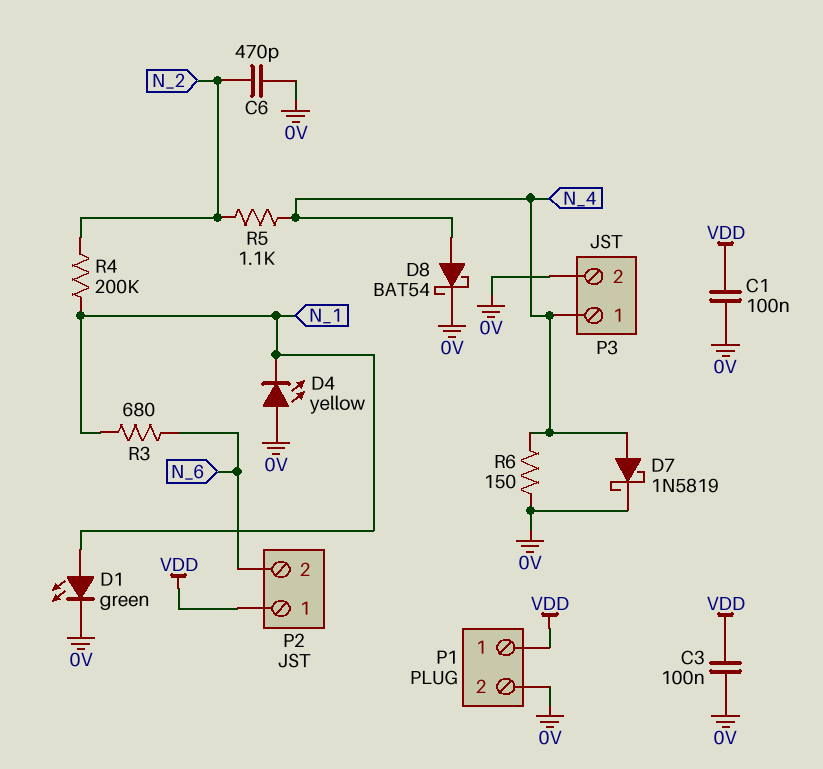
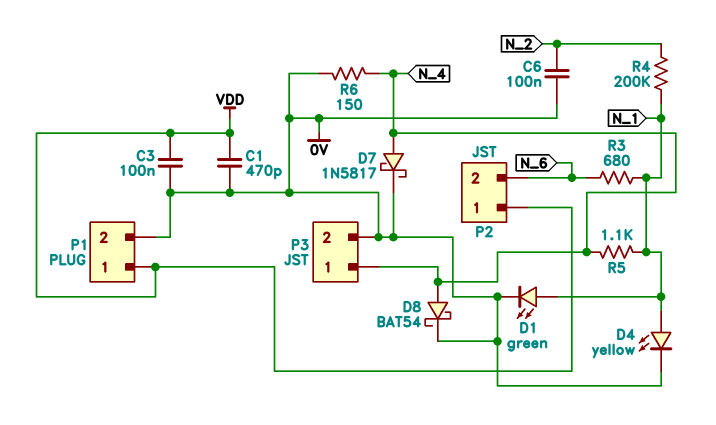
C1: 100nF (0V, VDD) -> 470pF (0V, VDD)
C6: 470pF (0V, N_2) -> 100nF (0V, N_2)
D4: LED yellow (A 0V, K N_1) -> LED yellow (A N_1, K 0V)
D7: schottky 1N5819 (A N_4, K 0V) -> schottky 1N5817 (A N_4, K 0V)
R5: 1.1k (N_2, N_4) -> 1.1k (N_1, N_4)

